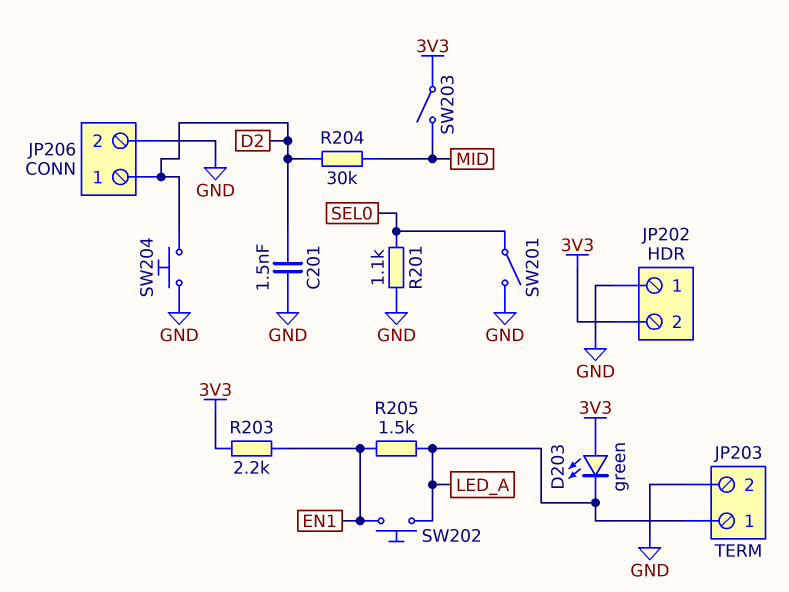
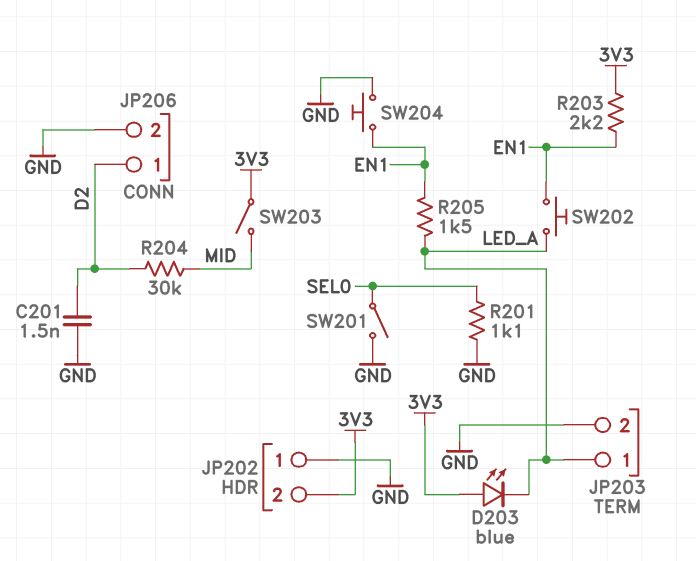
D203: LED green (A 3V3, K LED_A) -> LED blue (A 3V3, K LED_A)
SW204: button (D2, GND) -> button (EN1, GND)

